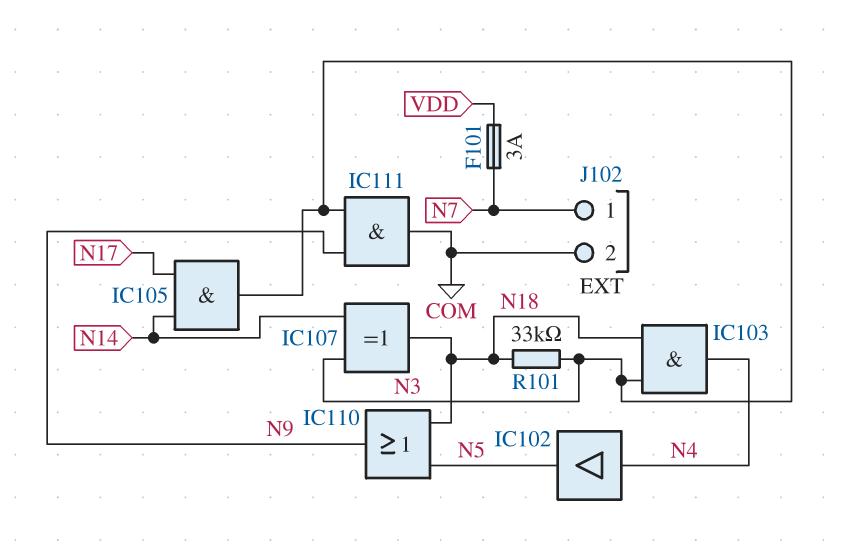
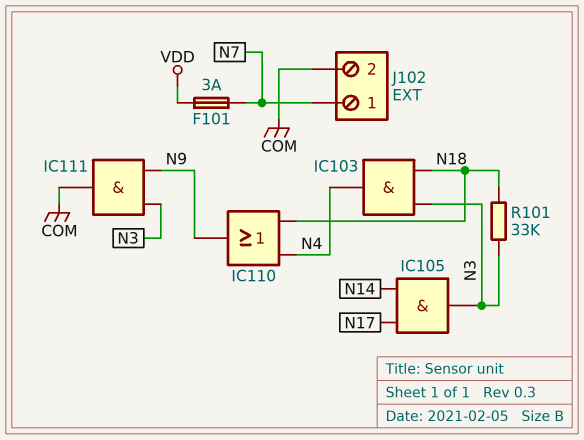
IC102: buffer (in N4, out N5) -> none
IC107: XOR (in N3, in N14, out N18) -> none
IC110: OR (in N5, in N18, out N9) -> OR (in N4, in N18, out N9)

